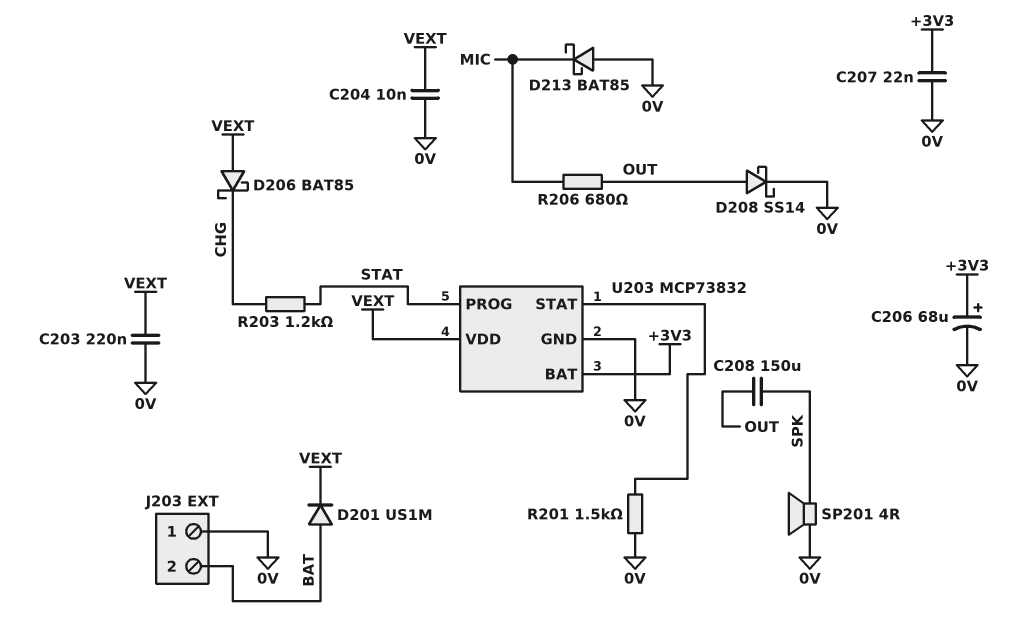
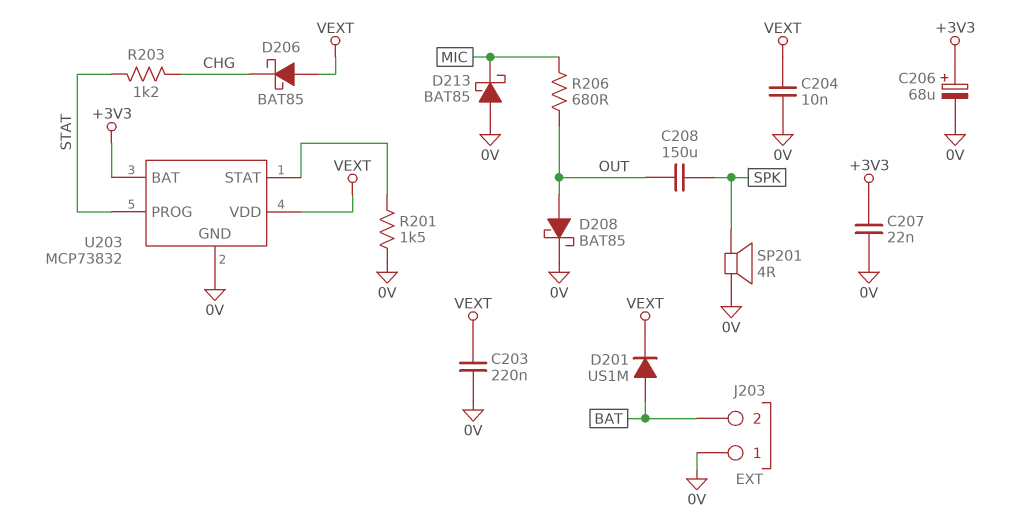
D208: schottky SS14 (A OUT, K 0V) -> schottky BAT85 (A OUT, K 0V)

